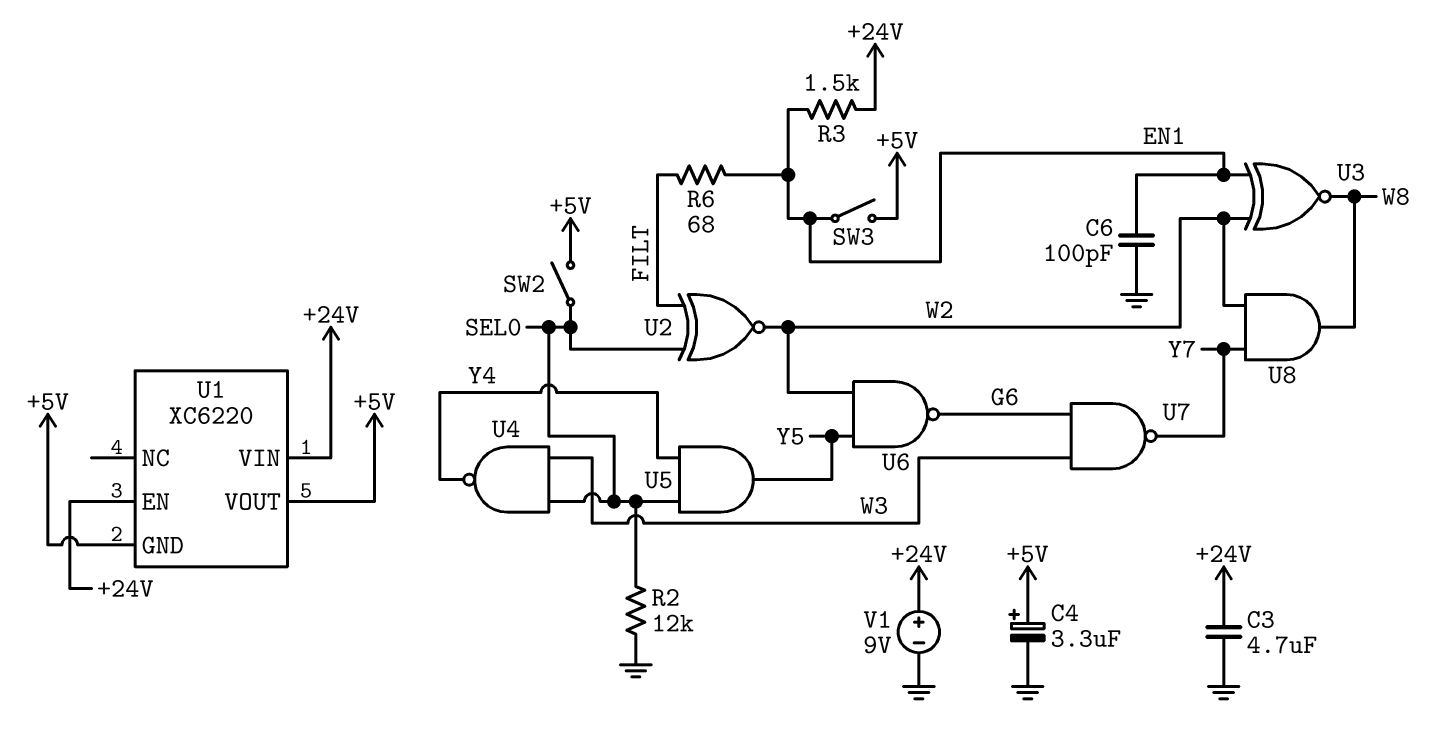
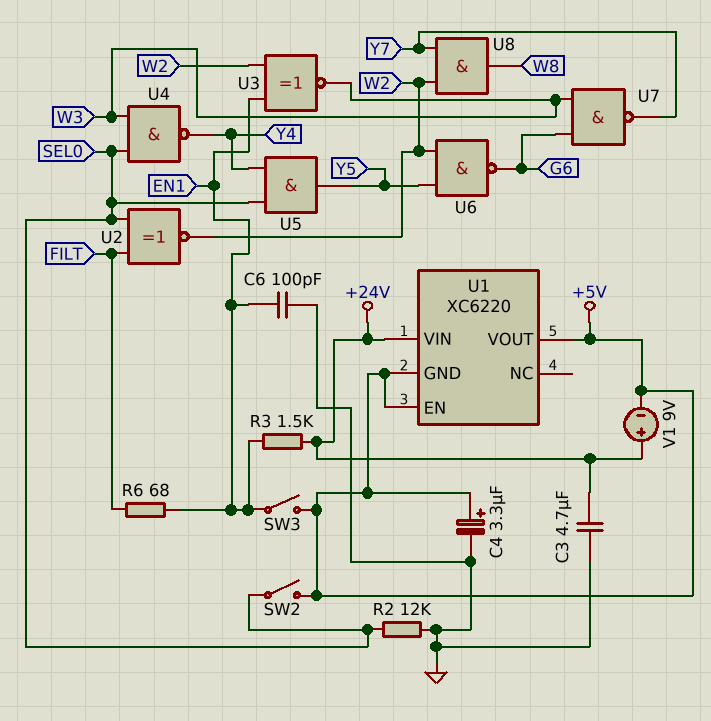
U1 pin EN: +24V -> +5V
U3: XNOR (in EN1, in W2, out W8) -> XNOR (in EN1, in W2, out W3)
V1: 9V (plus +24V, minus GND) -> 9V (plus +24V, minus +5V)

